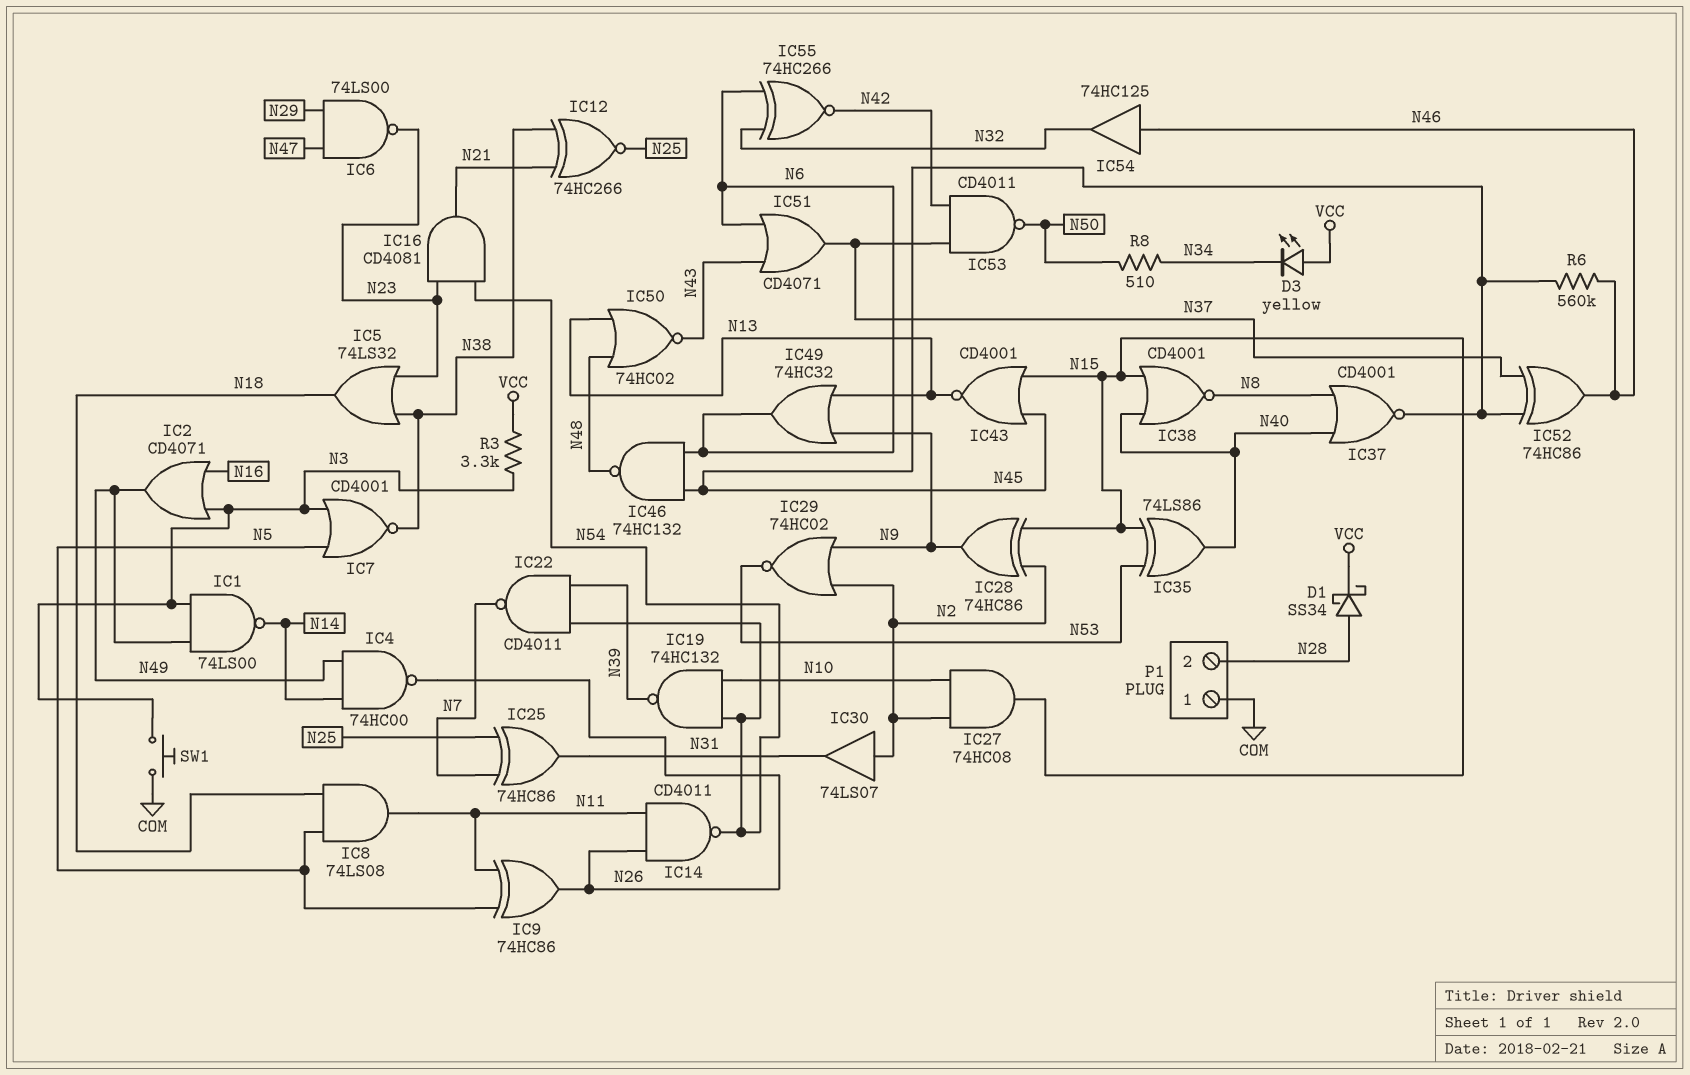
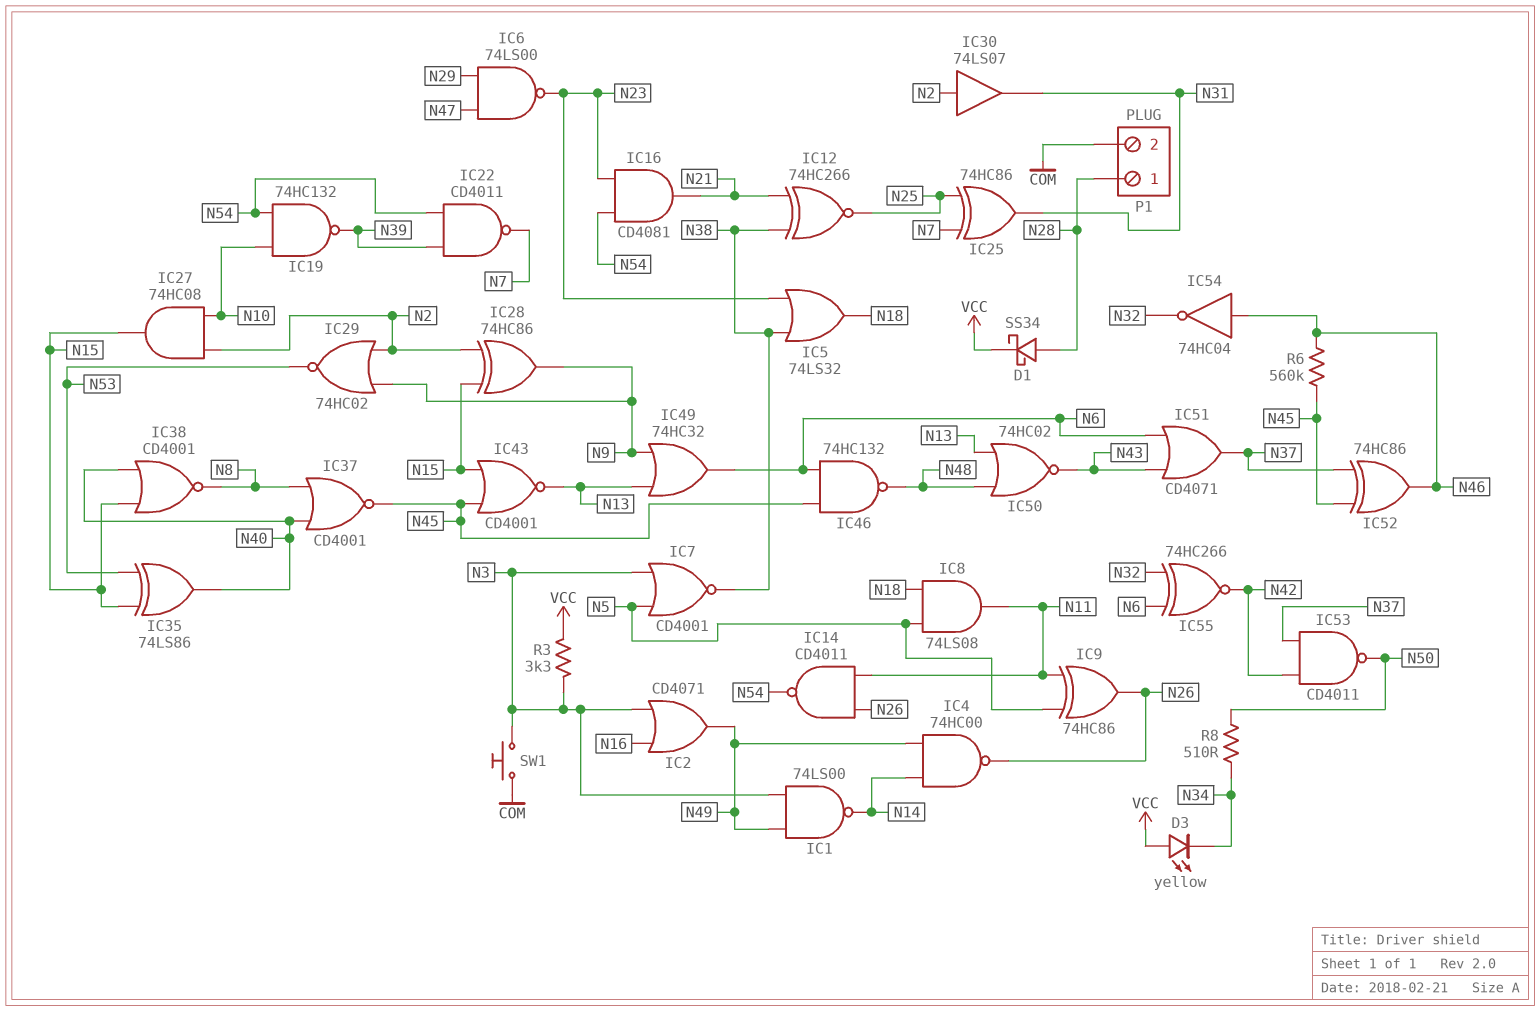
IC54: buffer 74HC125 (in N46, out N32) -> NOT 74HC04 (in N46, out N32)
P1 pin 1: COM -> N28
P1 pin 2: N28 -> COM

